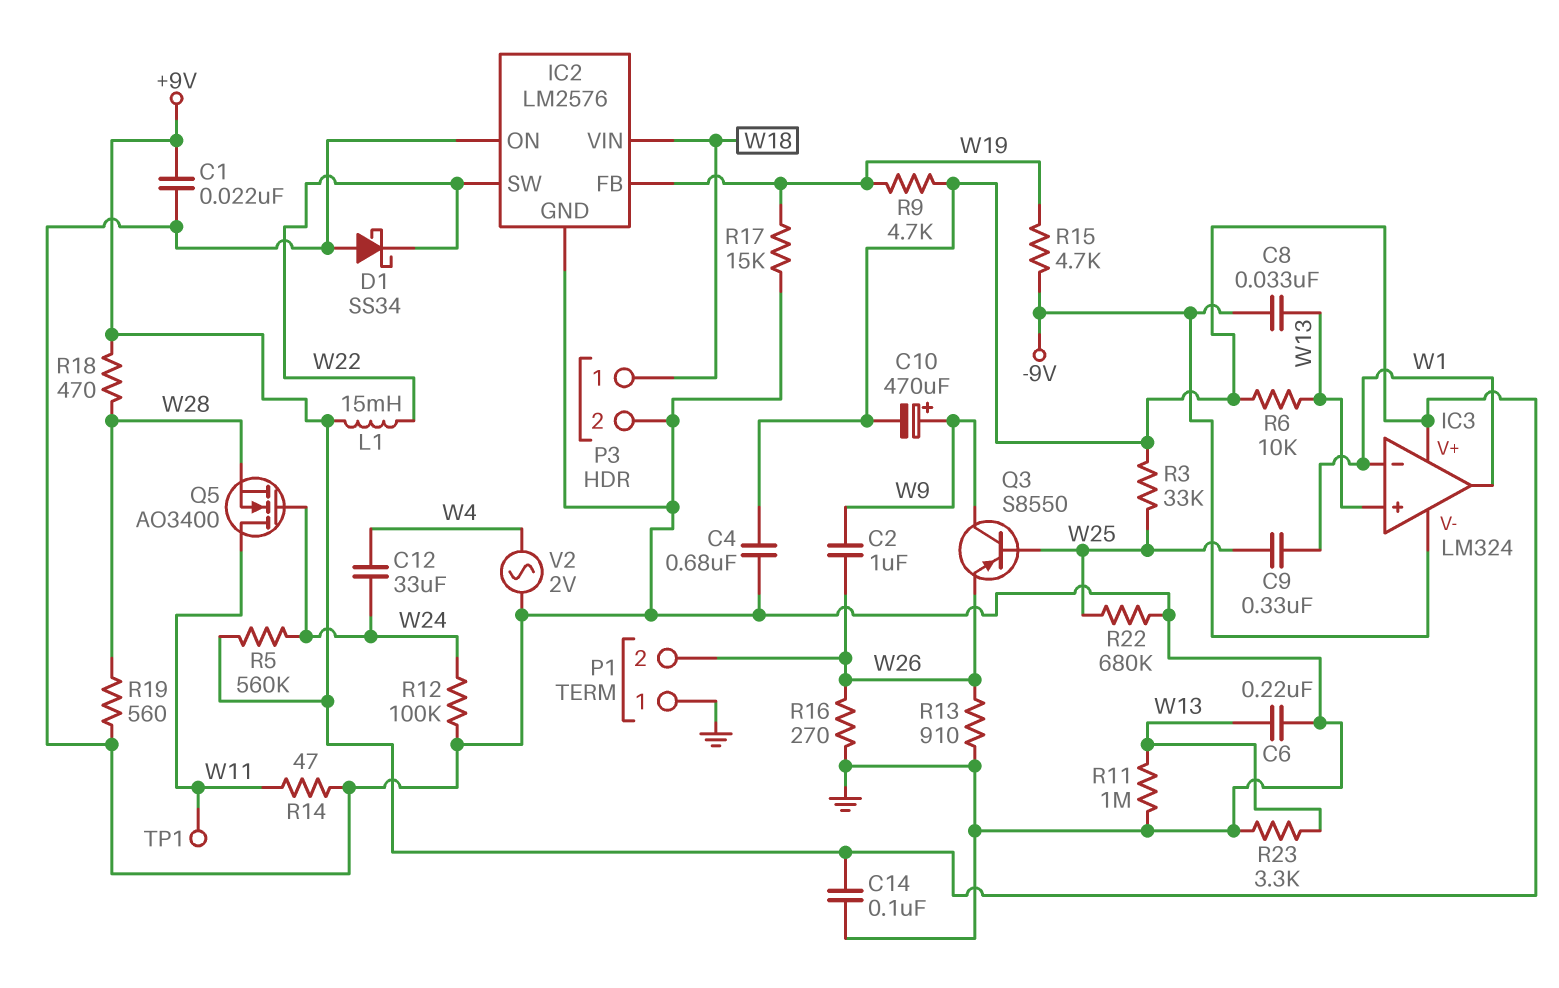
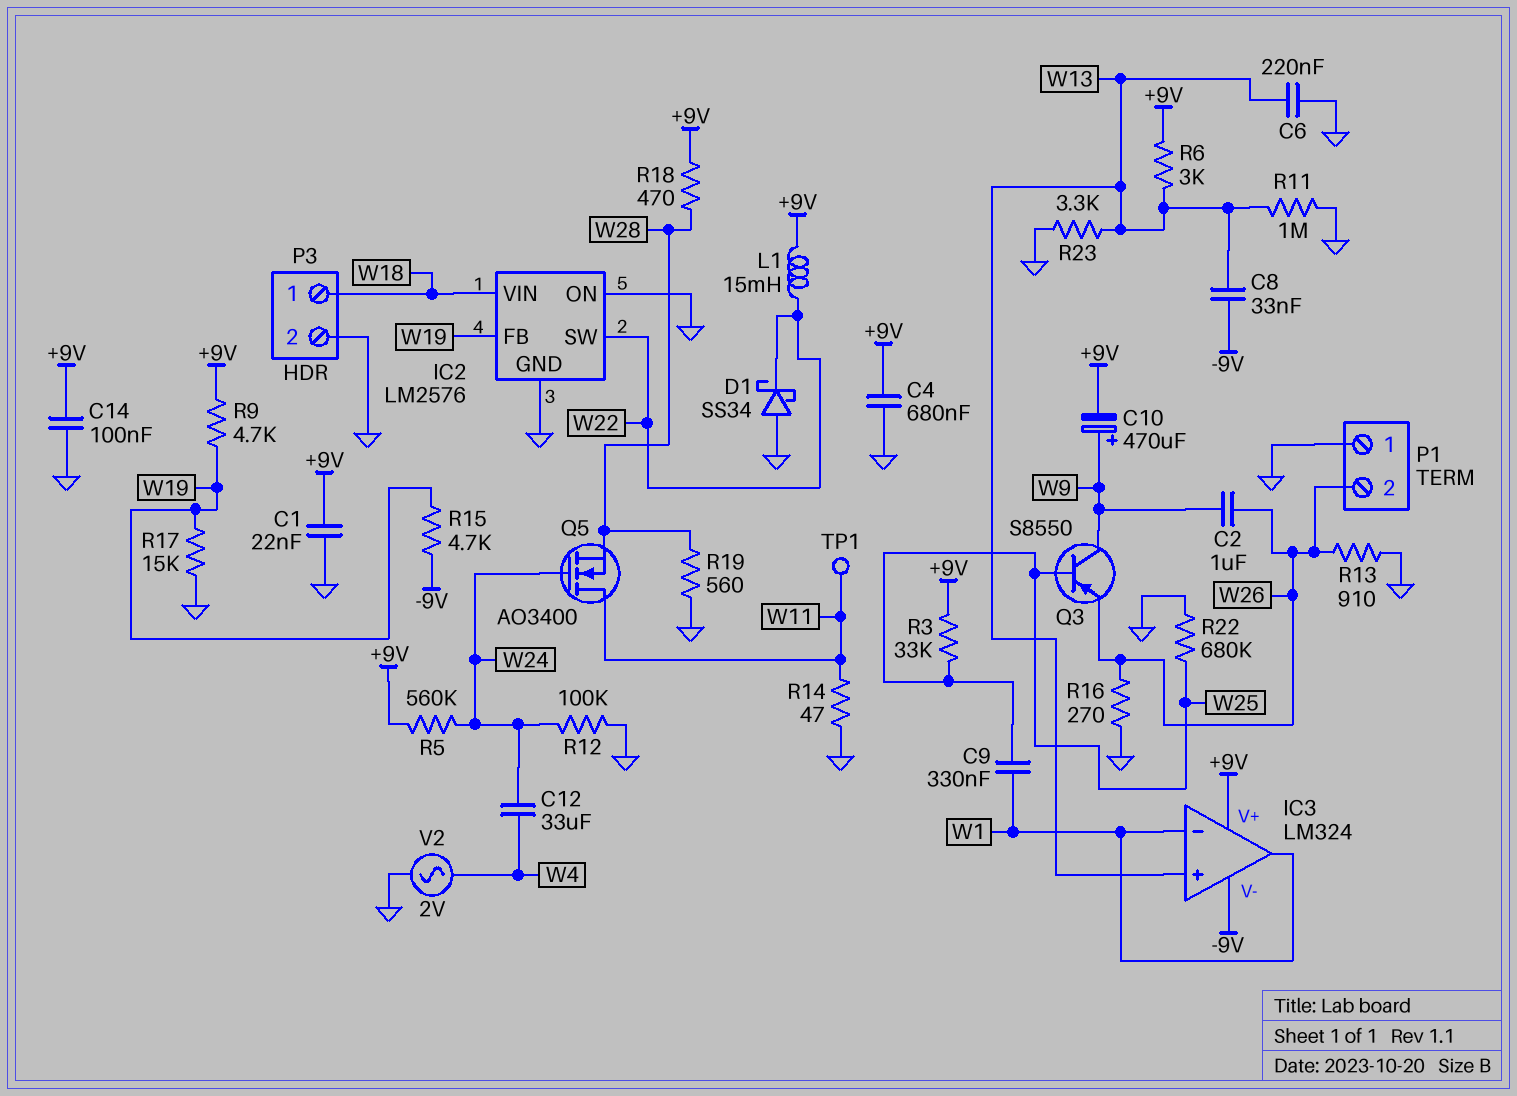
R6: 10k (+9V, W13) -> 3k (+9V, W13)

